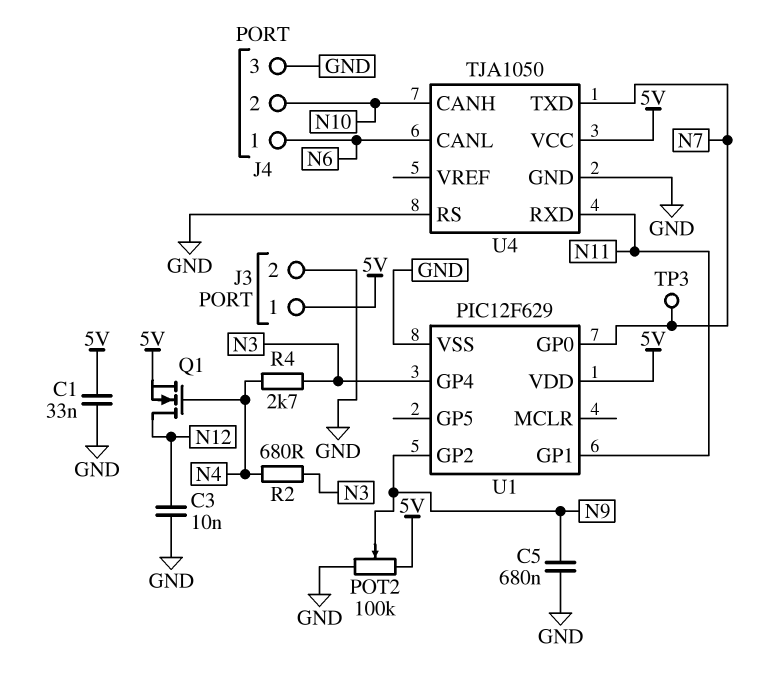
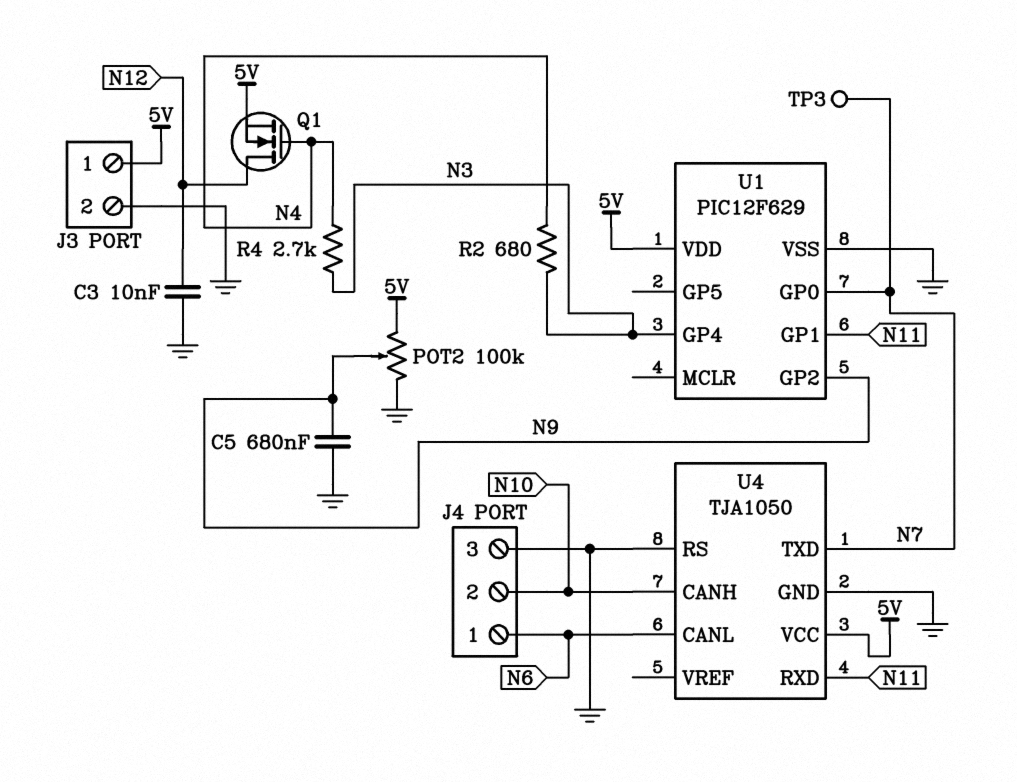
C1: 33nF (5V, GND) -> none

